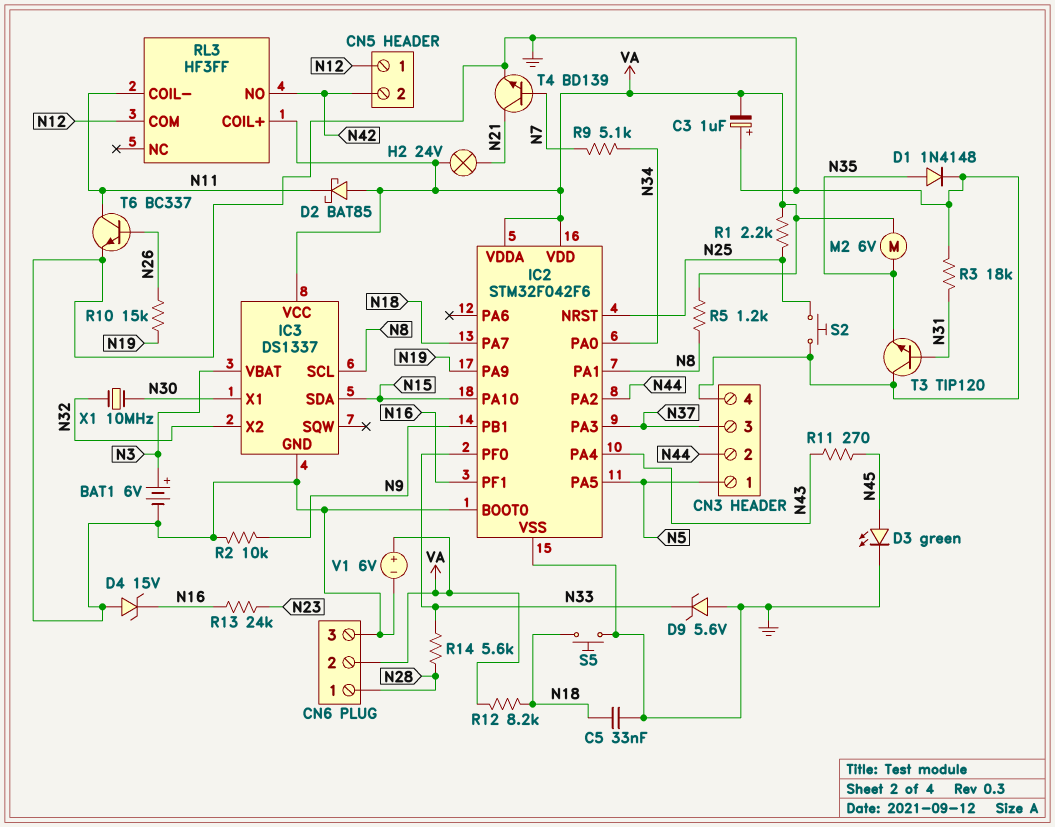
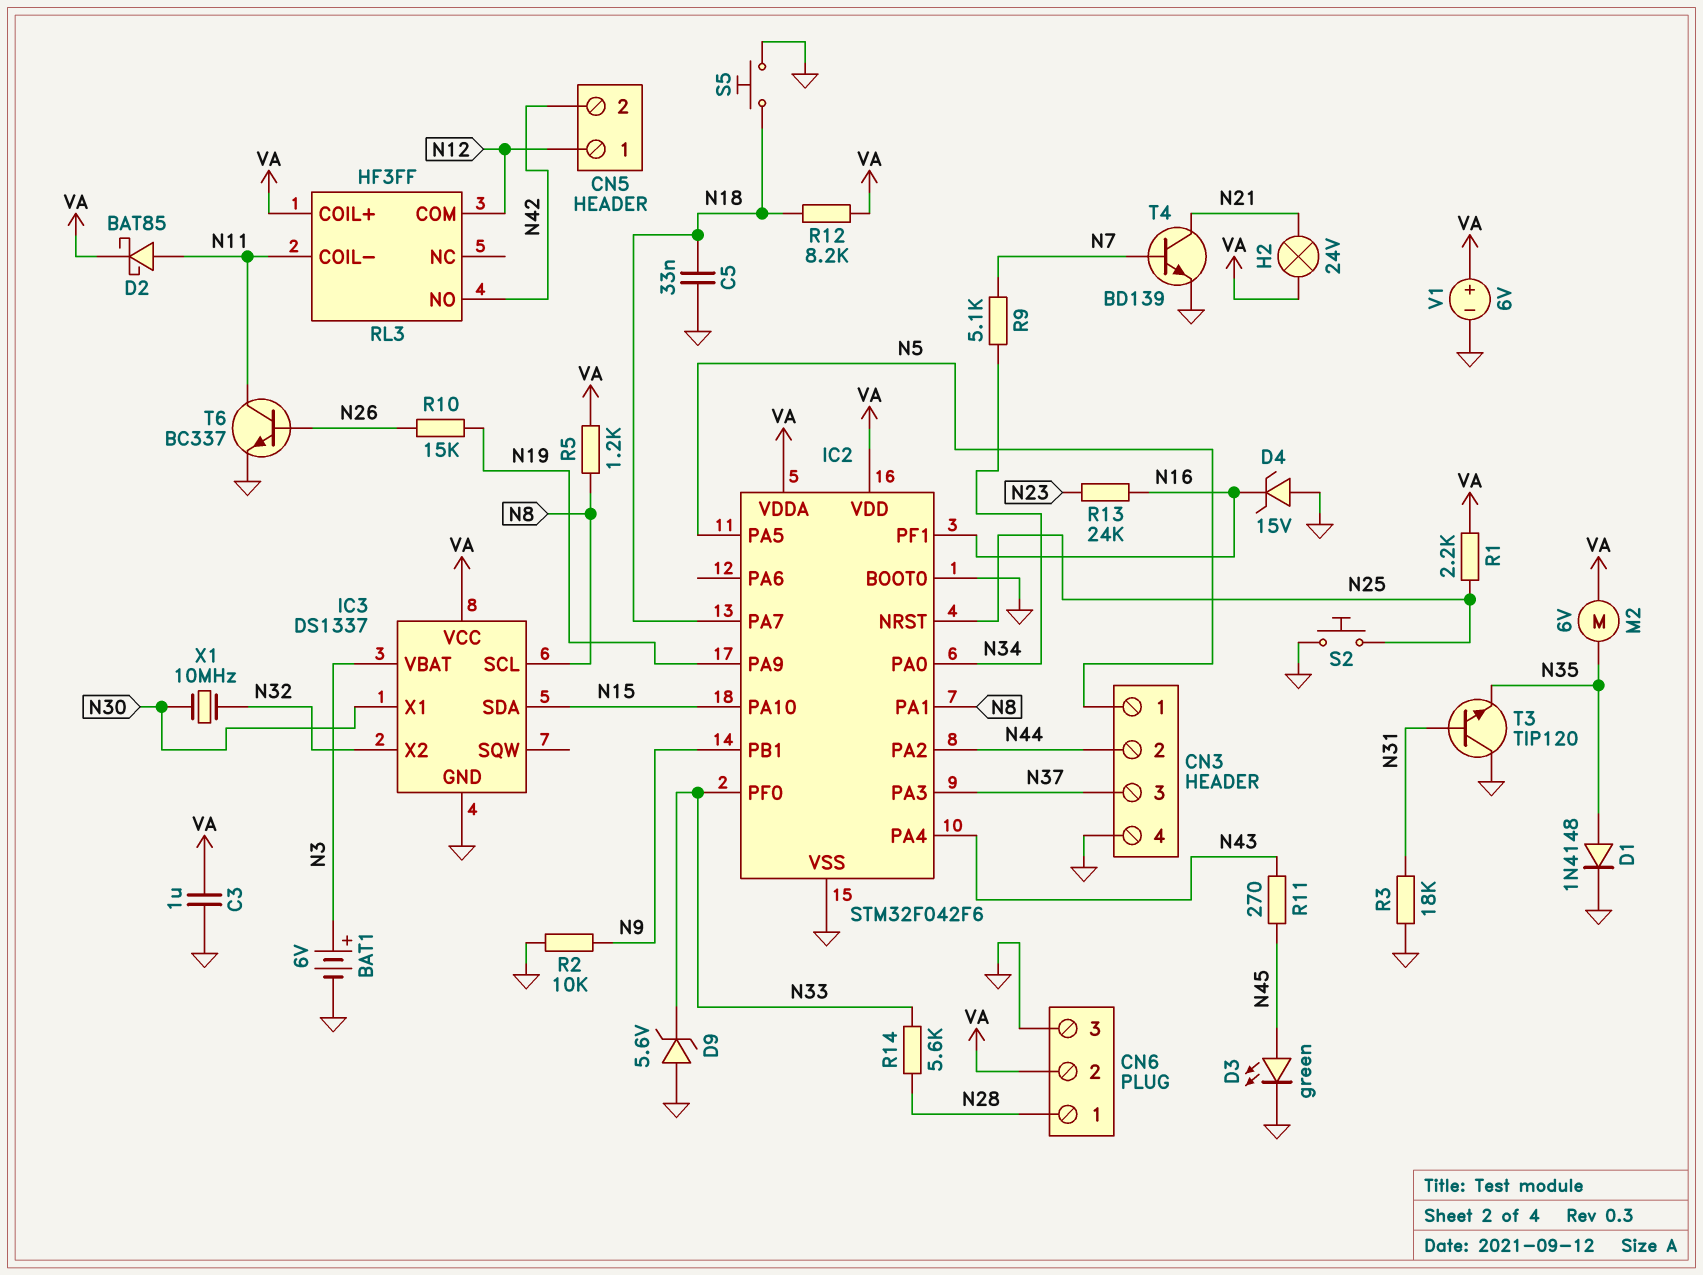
C3: 1uF (plus GND, minus VA) -> 1uF (GND, VA)
D2: schottky BAT85 (A VA, K N11) -> schottky BAT85 (A N11, K VA)

